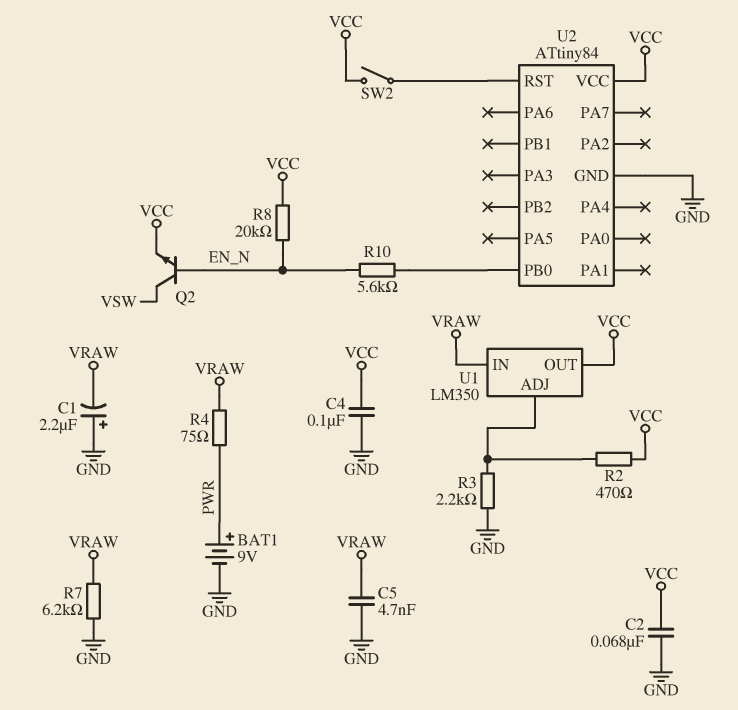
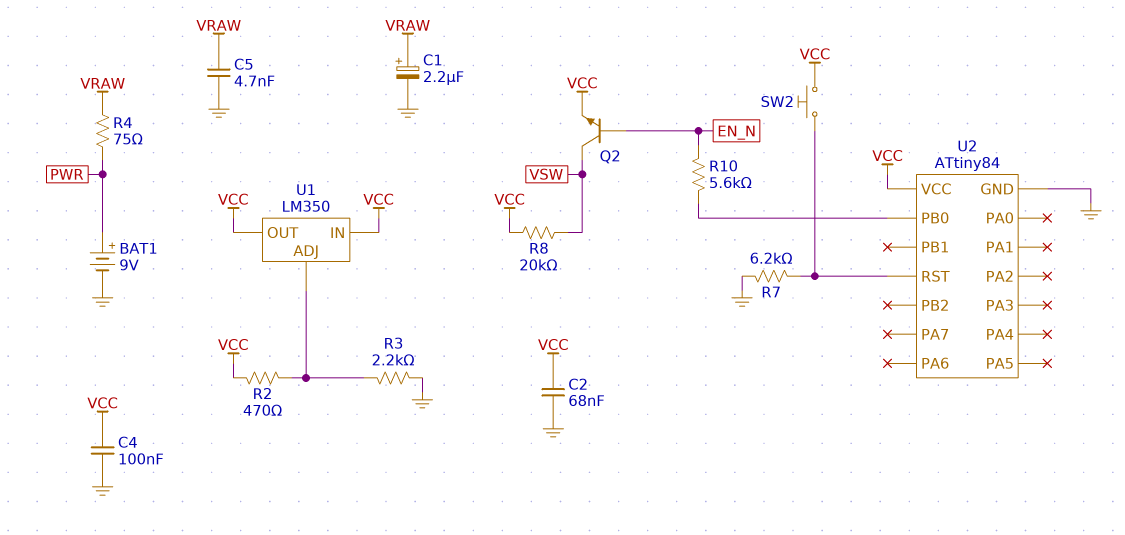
C1: 2.2uF (plus GND, minus VRAW) -> 2.2uF (plus VRAW, minus GND)
R7: 6.2k (GND, VRAW) -> 6.2k (GND, U2/RST)
R8: 20k (EN_N, VCC) -> 20k (VCC, VSW)
SW2: switch (U2/RST, VCC) -> button (U2/RST, VCC)
U1 pin IN: VRAW -> VCC

